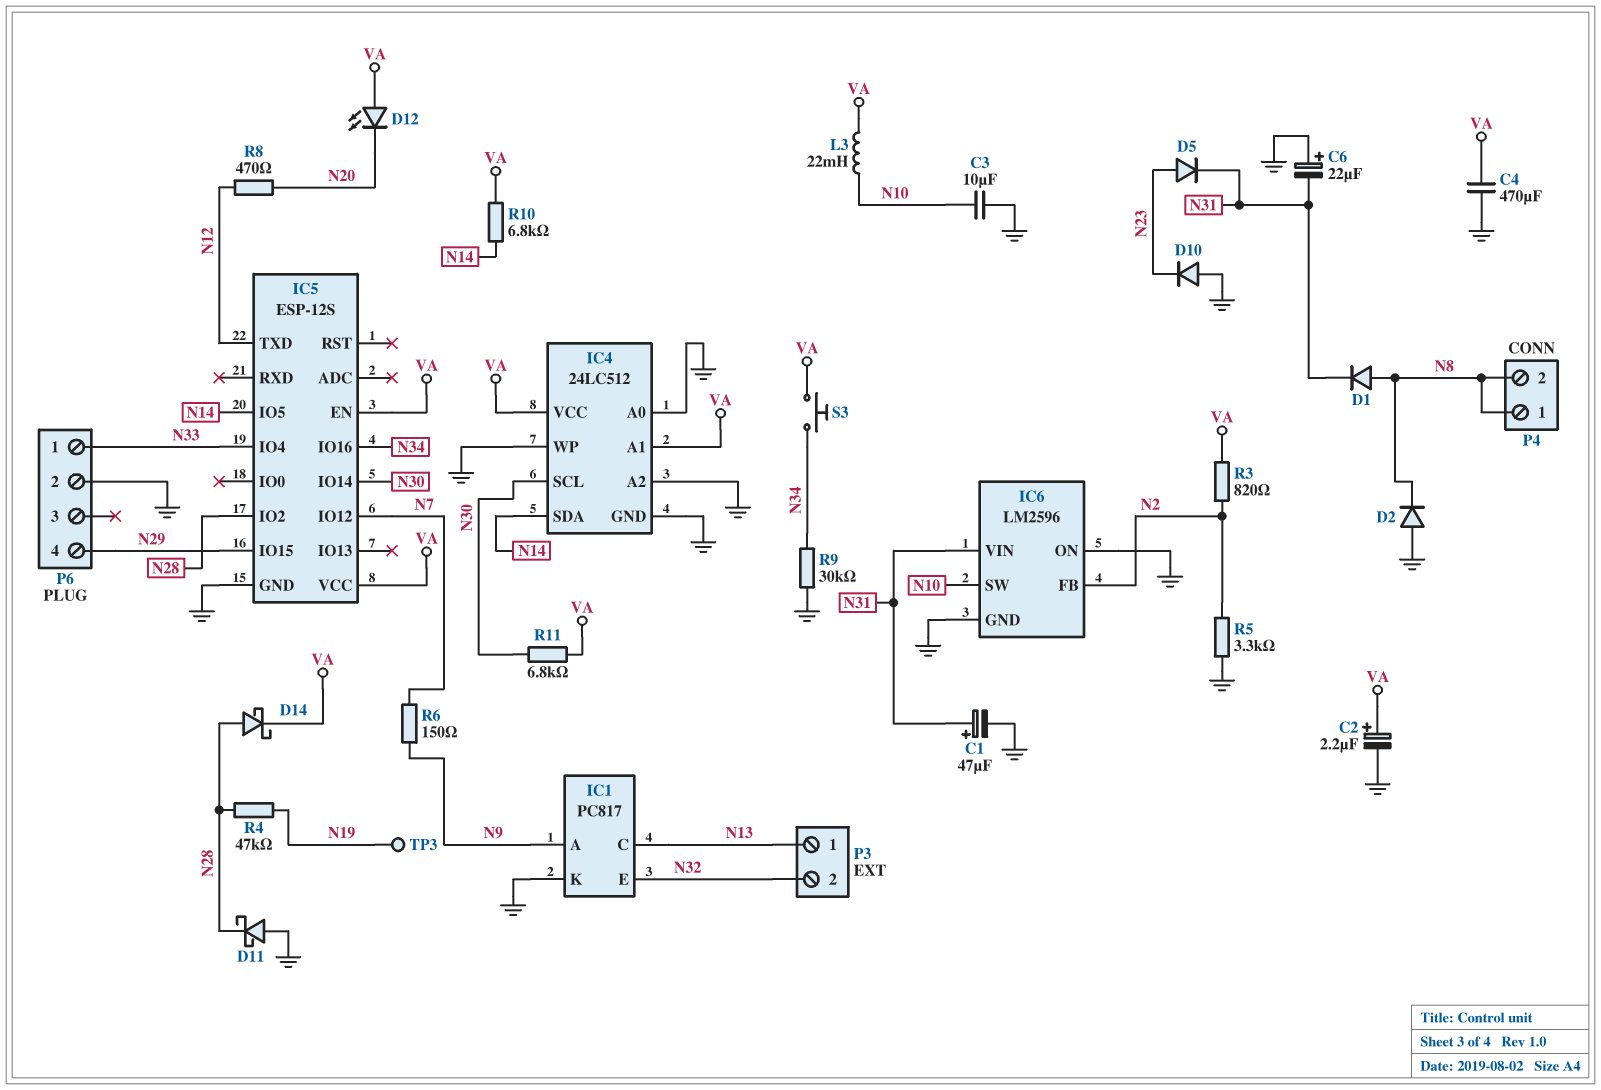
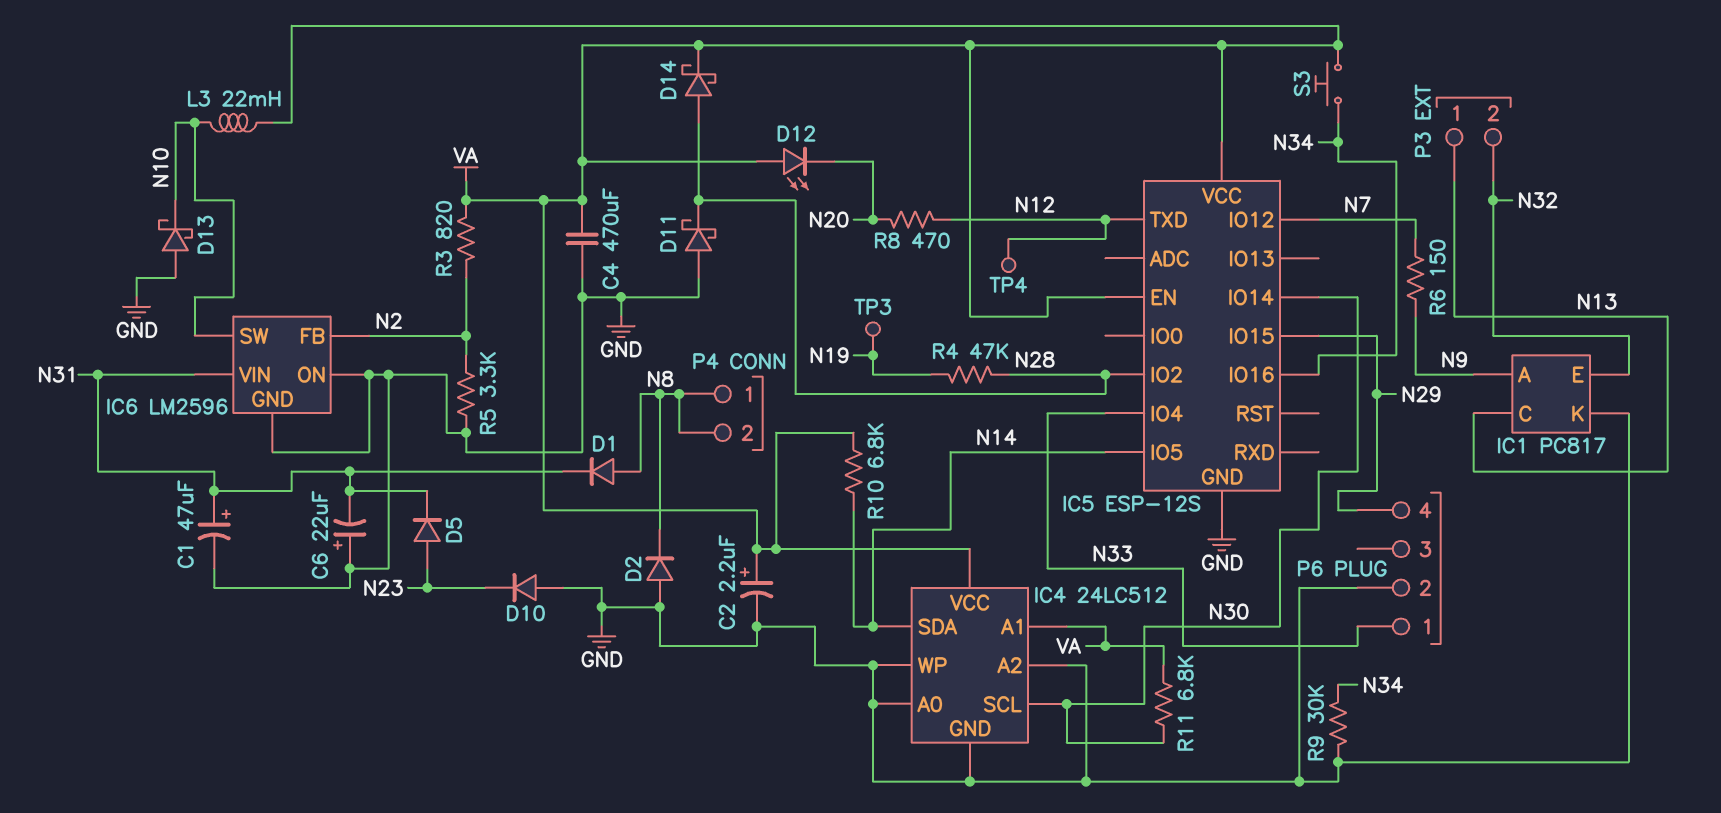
C3: 10uF (GND, N10) -> none
D13: none -> schottky (A GND, K N10)
TP4: none -> test point (N12)

